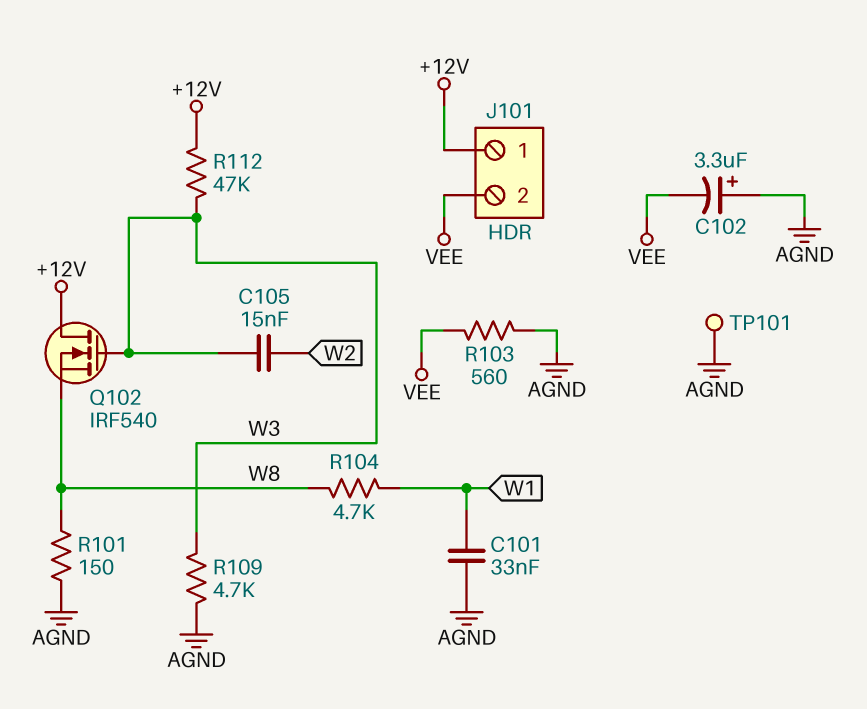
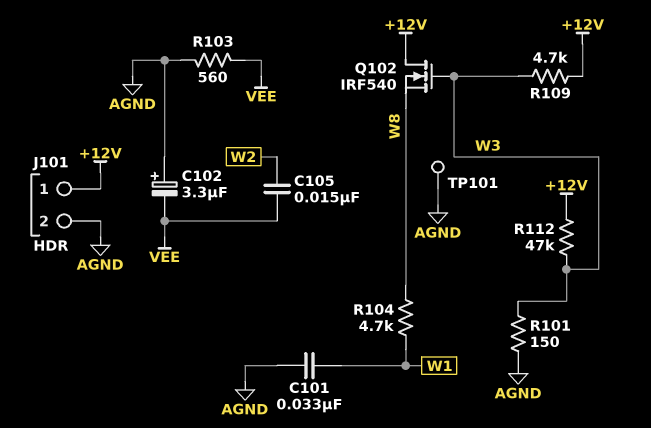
C105: 15nF (W2, W3) -> 15nF (VEE, W2)
J101 pin 2: VEE -> AGND
R101: 150 (AGND, W8) -> 150 (AGND, W3)
R109: 4.7k (AGND, W3) -> 4.7k (+12V, W3)

